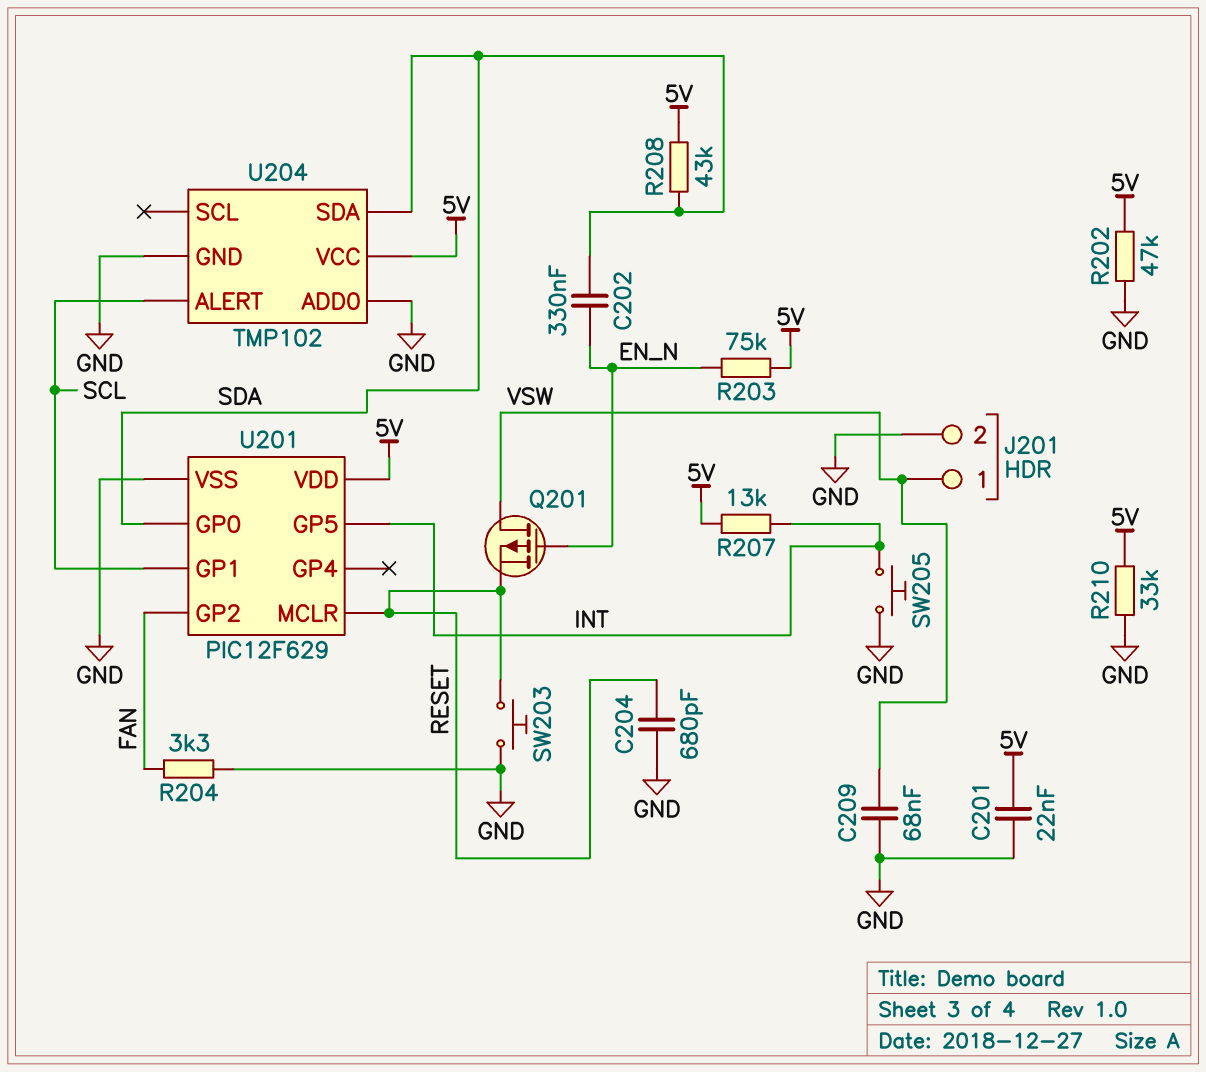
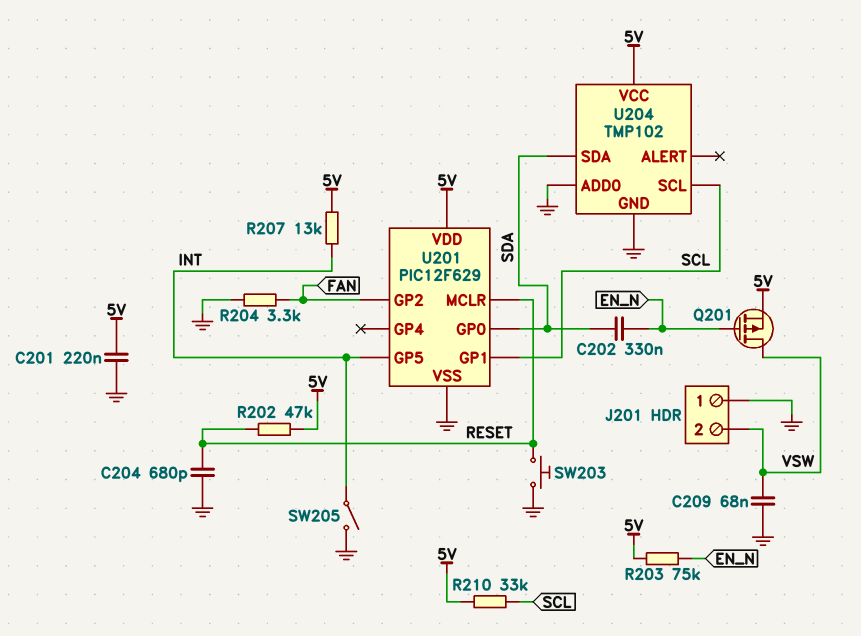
C201: 22nF (5V, GND) -> 220nF (5V, GND)
J201 pin 1: VSW -> GND
J201 pin 2: GND -> VSW
Q201: PMOS (G EN_N, D VSW, S RESET) -> PMOS (G EN_N, D VSW, S 5V)
R202: 47k (5V, GND) -> 47k (5V, RESET)
R208: 43k (5V, SDA) -> none
R210: 33k (5V, GND) -> 33k (5V, SCL)
SW205: button (GND, INT) -> switch (GND, INT)
U204 pin ALERT: SCL -> none
U204 pin SCL: none -> SCL

